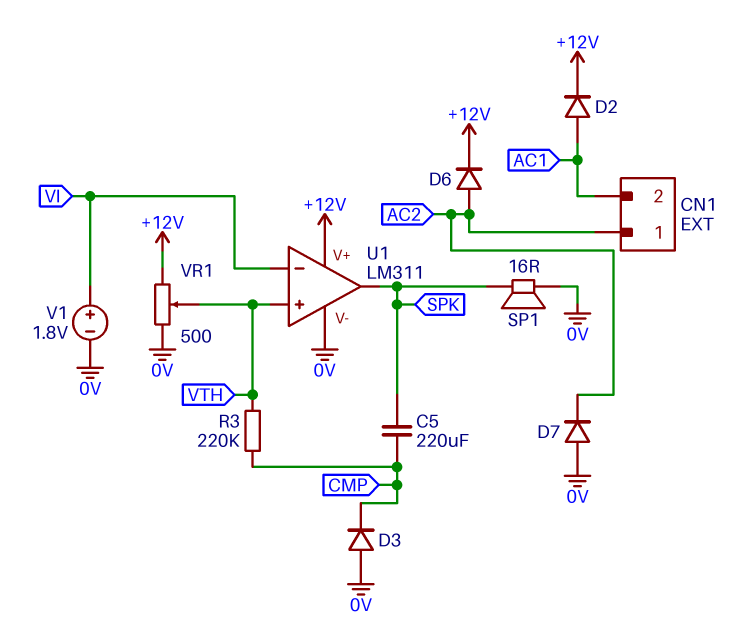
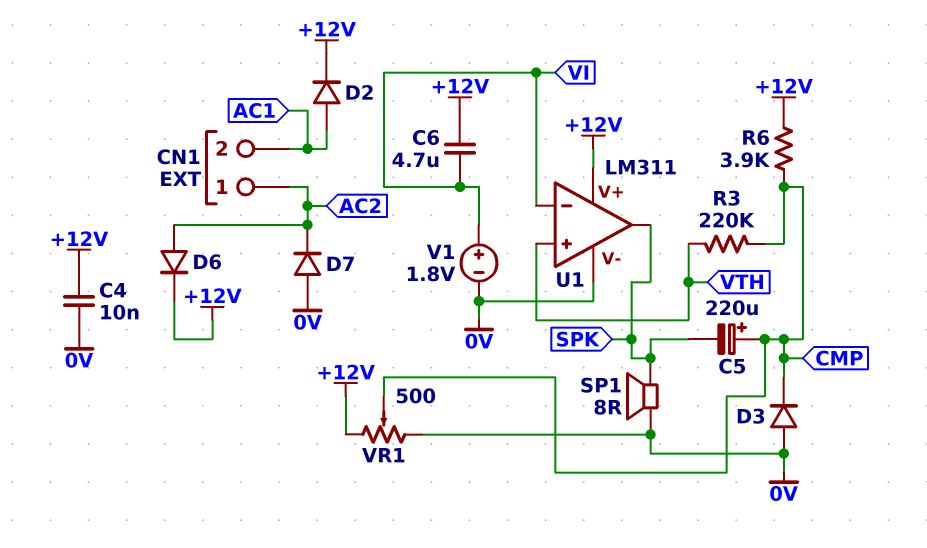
C4: none -> 10nF (+12V, 0V)
C5: 220uF (CMP, SPK) -> 220uF (plus CMP, minus SPK)
C6: none -> 4.7uF (+12V, VI)
R6: none -> 3.9k (+12V, CMP)
SP1: speaker 16R (0V, SPK) -> speaker 8R (0V, SPK)
VR1: 500 (+12V, 0V, wiper VTH) -> 500 (+12V, 0V, wiper CMP)

